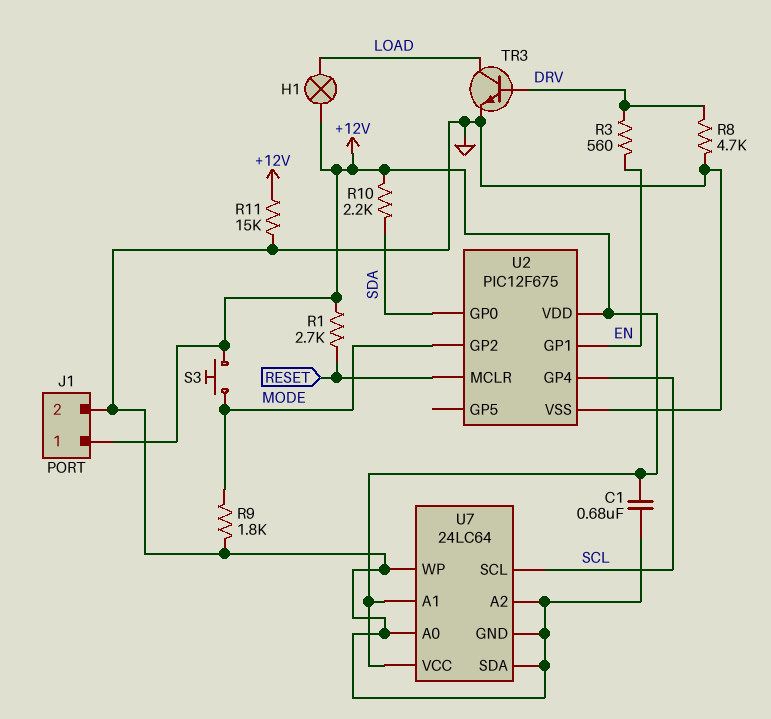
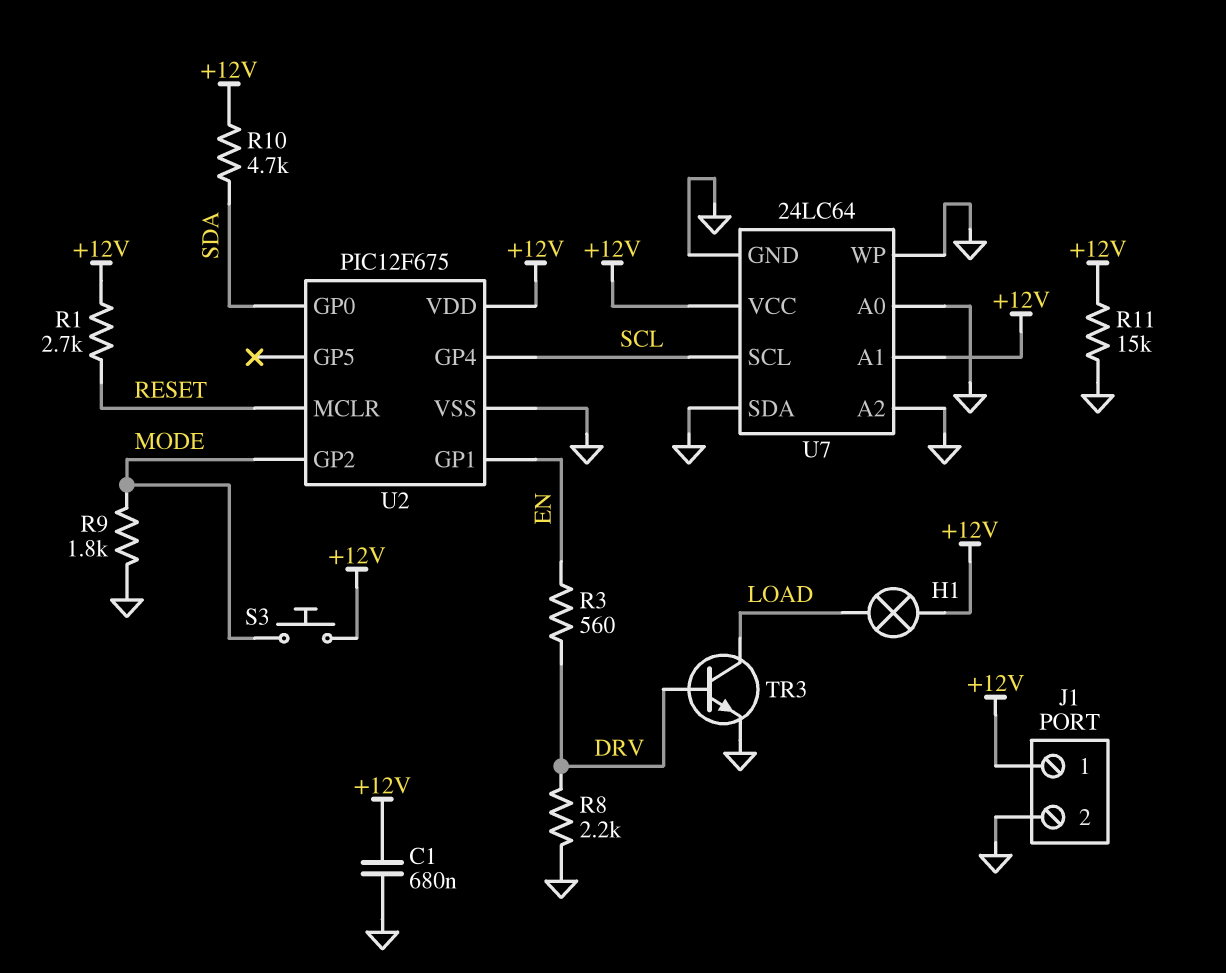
R8: 4.7k (DRV, GND) -> 2.2k (DRV, GND)
R10: 2.2k (+12V, SDA) -> 4.7k (+12V, SDA)

